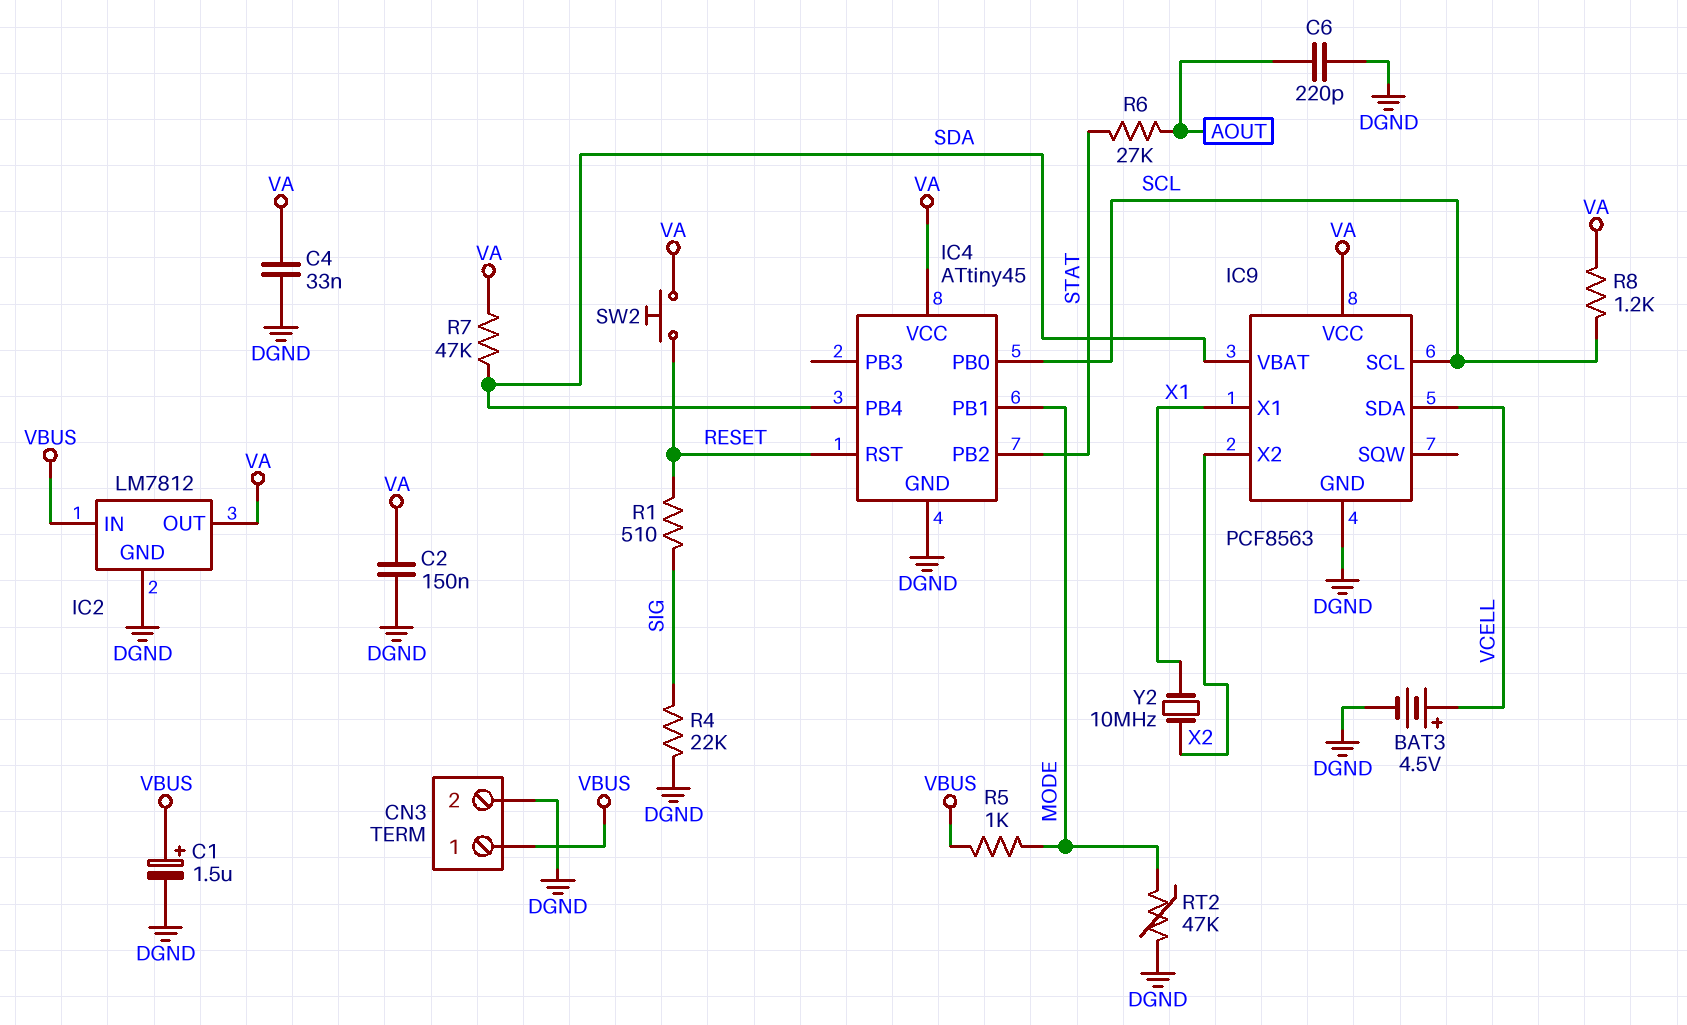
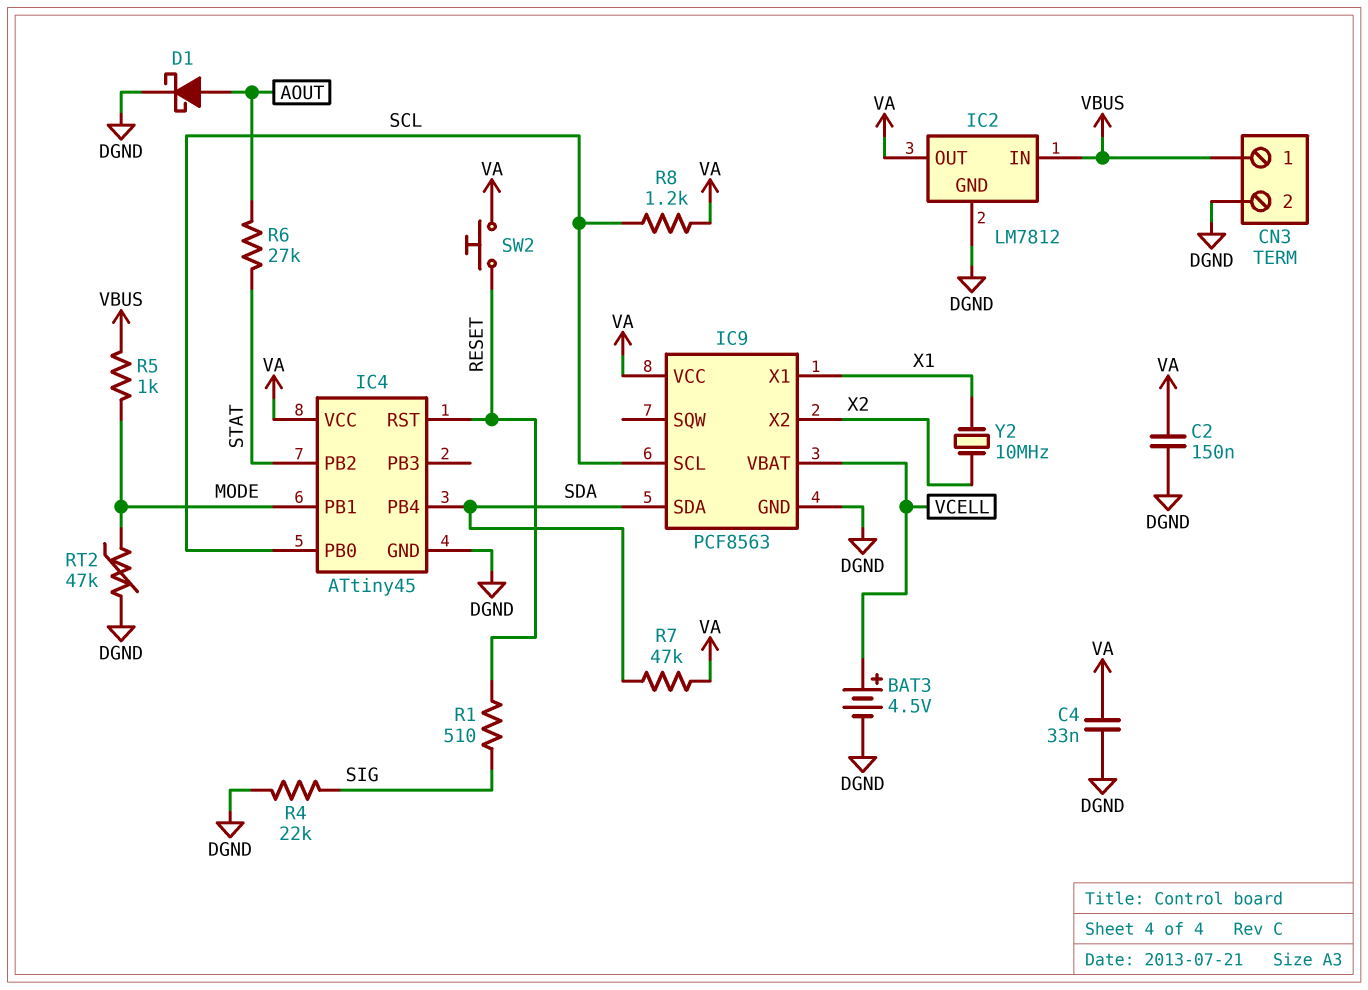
C1: 1.5uF (plus VBUS, minus DGND) -> none
C6: 220pF (AOUT, DGND) -> none
D1: none -> schottky (A AOUT, K DGND)
IC9 pin SDA: VCELL -> SDA
IC9 pin VBAT: SDA -> VCELL

